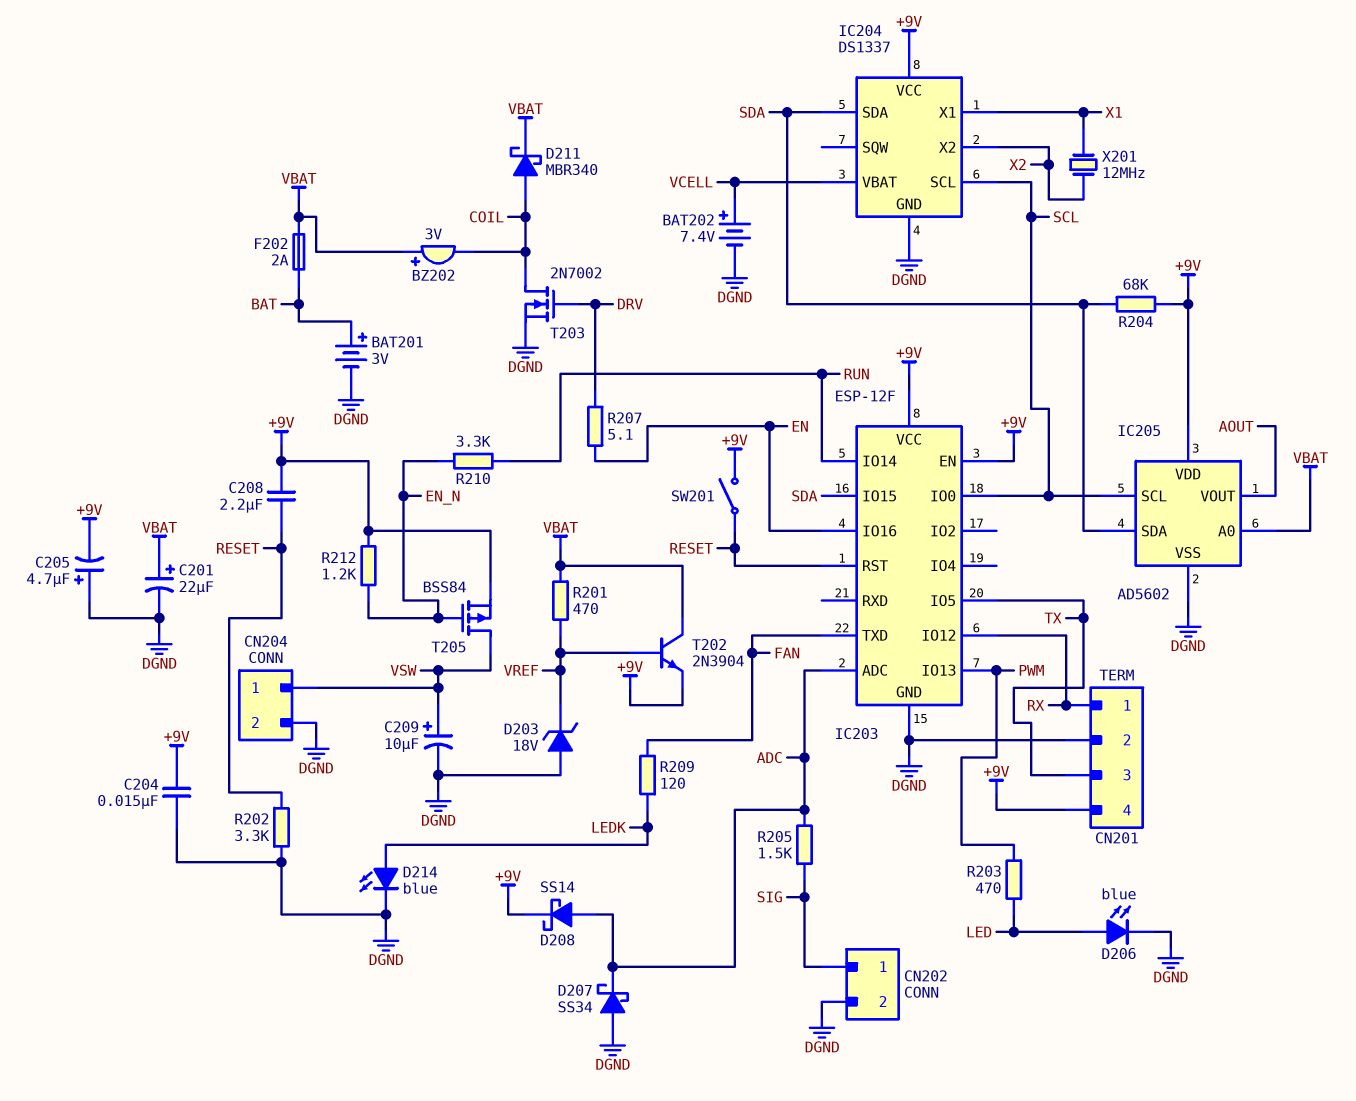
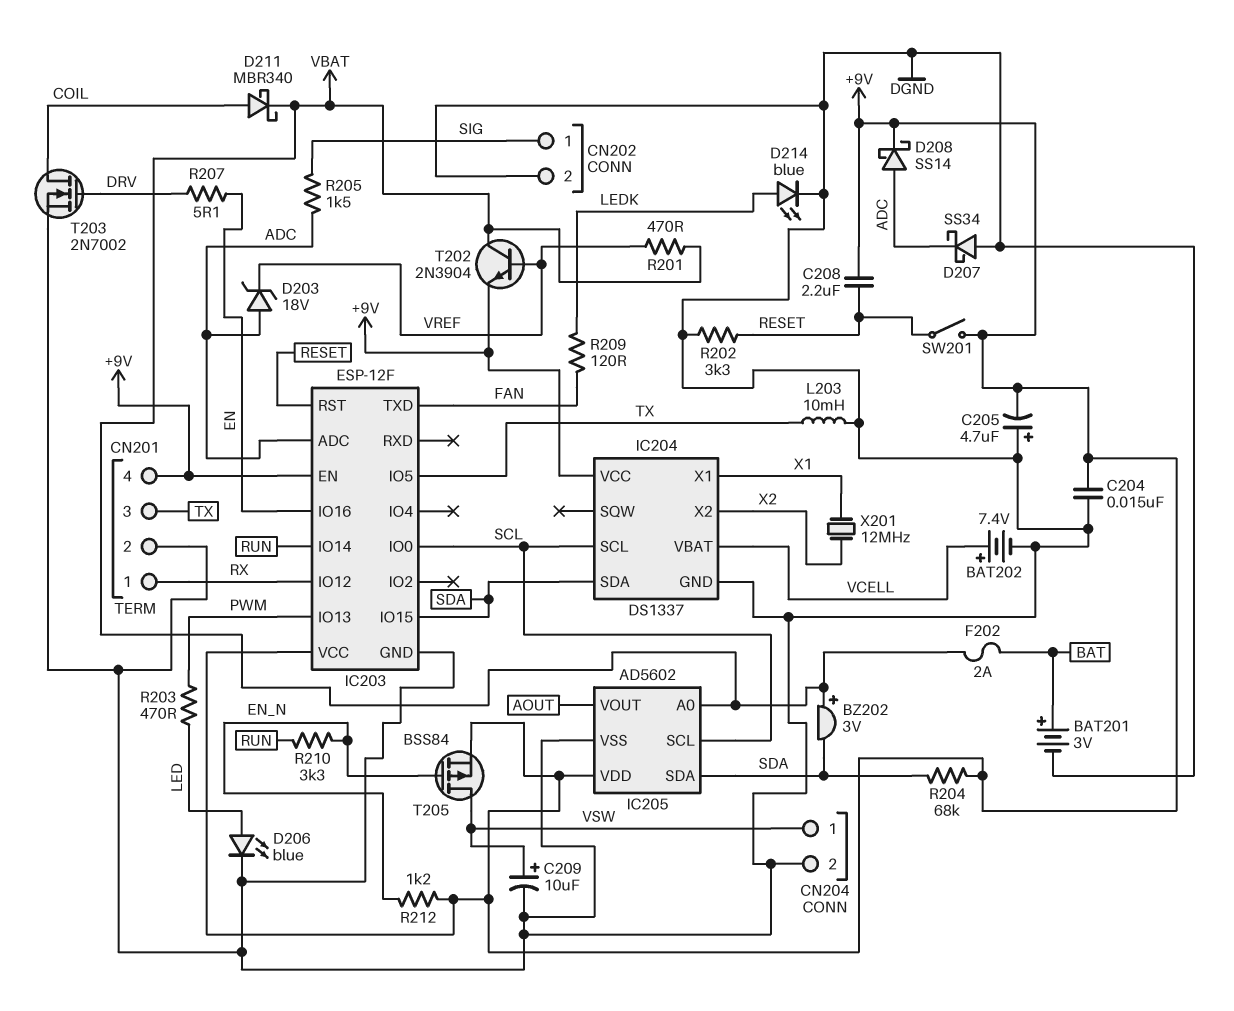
BZ202: buzzer 3V (plus VBAT, minus COIL) -> buzzer 3V (plus VBAT, minus SDA)
C201: 22uF (plus VBAT, minus DGND) -> none
D203: zener 18V (A DGND, K VREF) -> zener 18V (A ADC, K VREF)
L203: none -> 10mH (DGND, TX)

